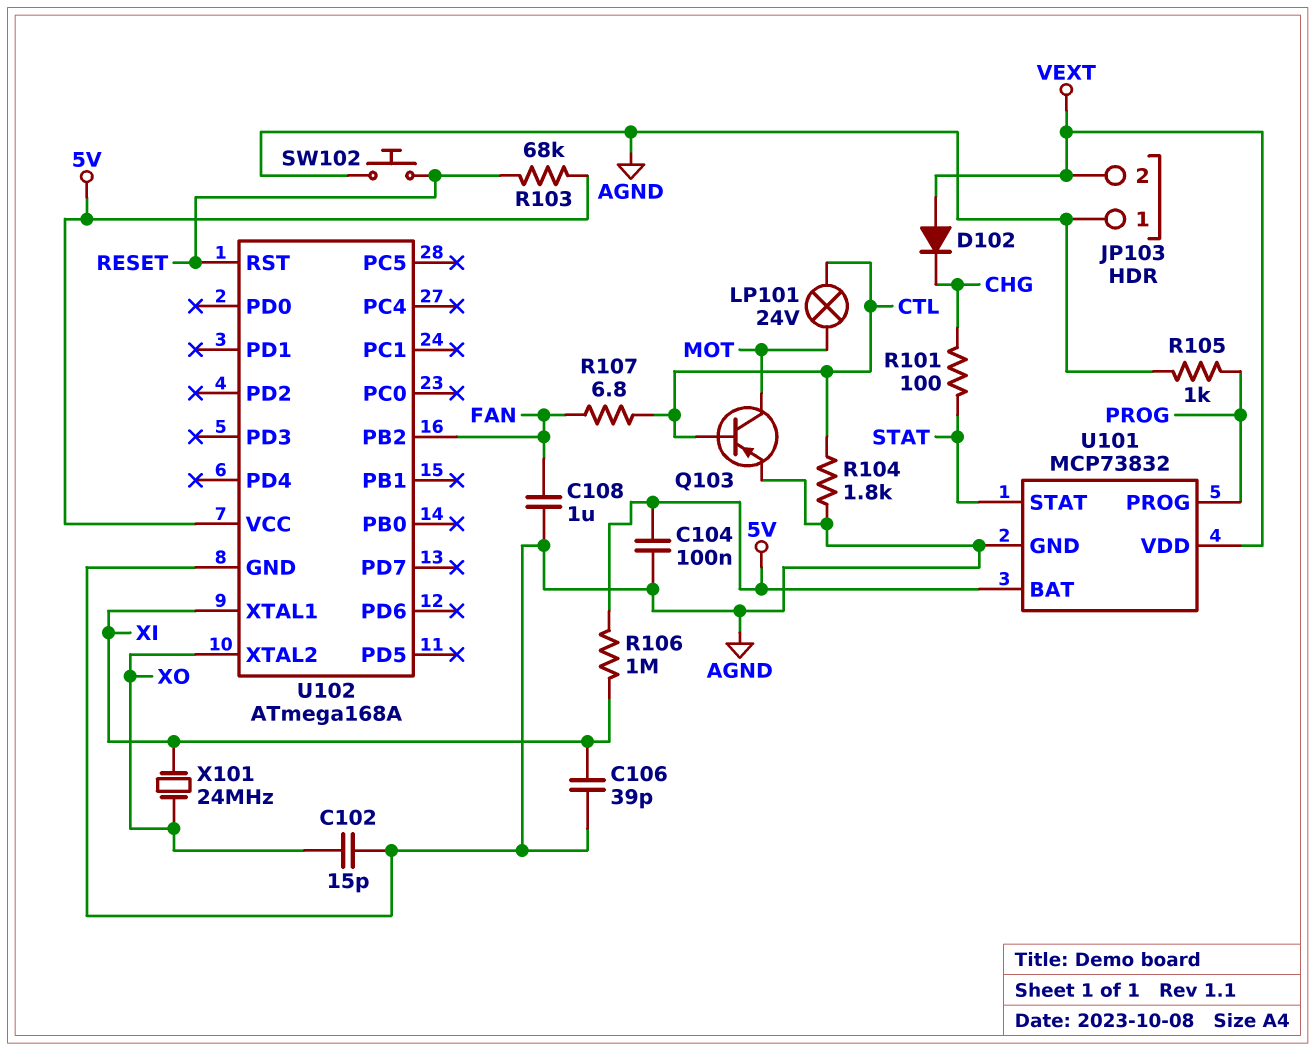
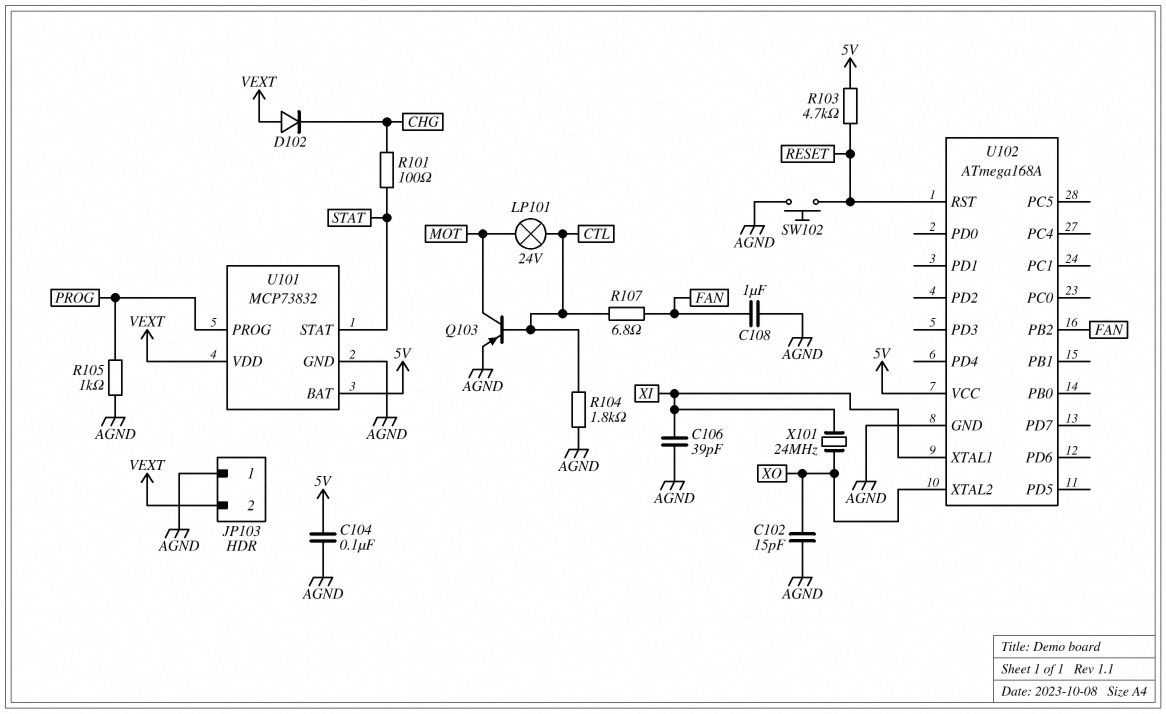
R103: 68k (5V, RESET) -> 4.7k (5V, RESET)
R106: 1M (5V, XI) -> none

